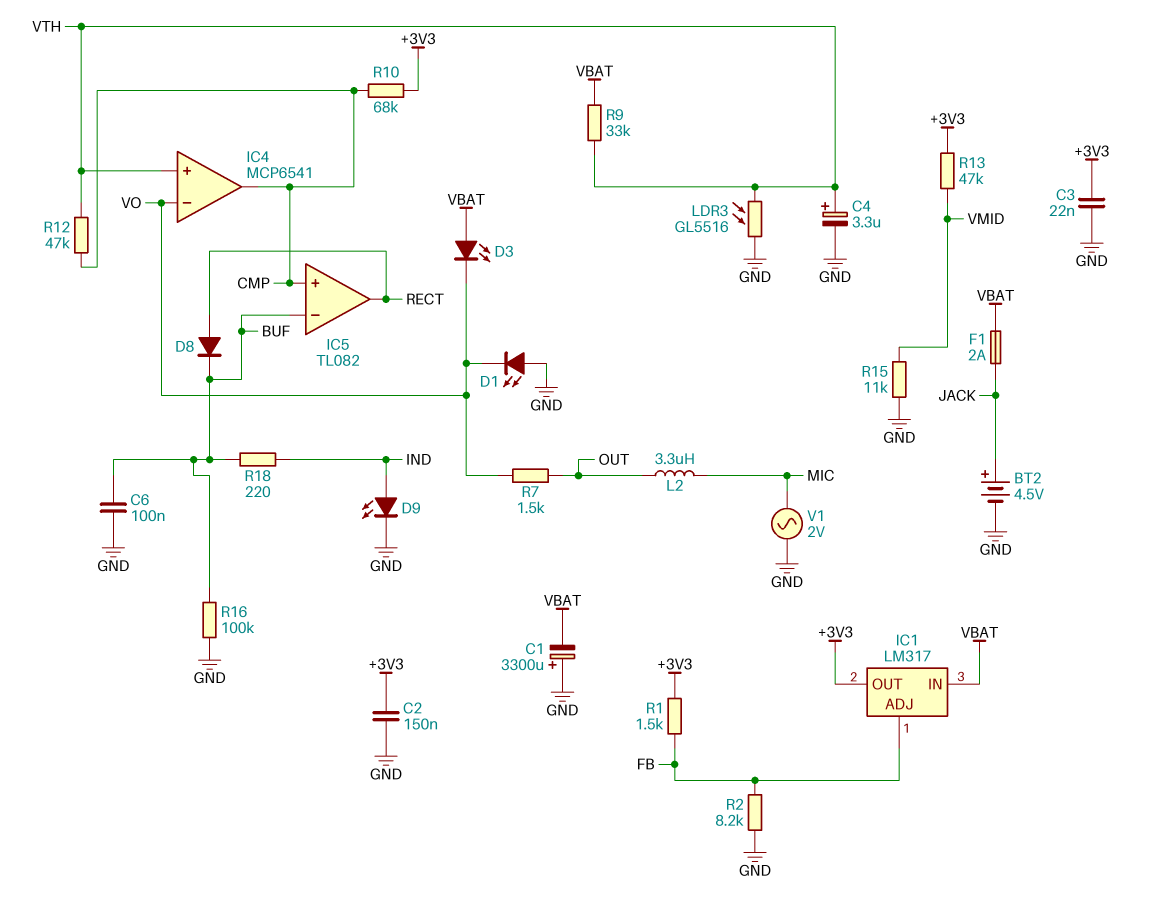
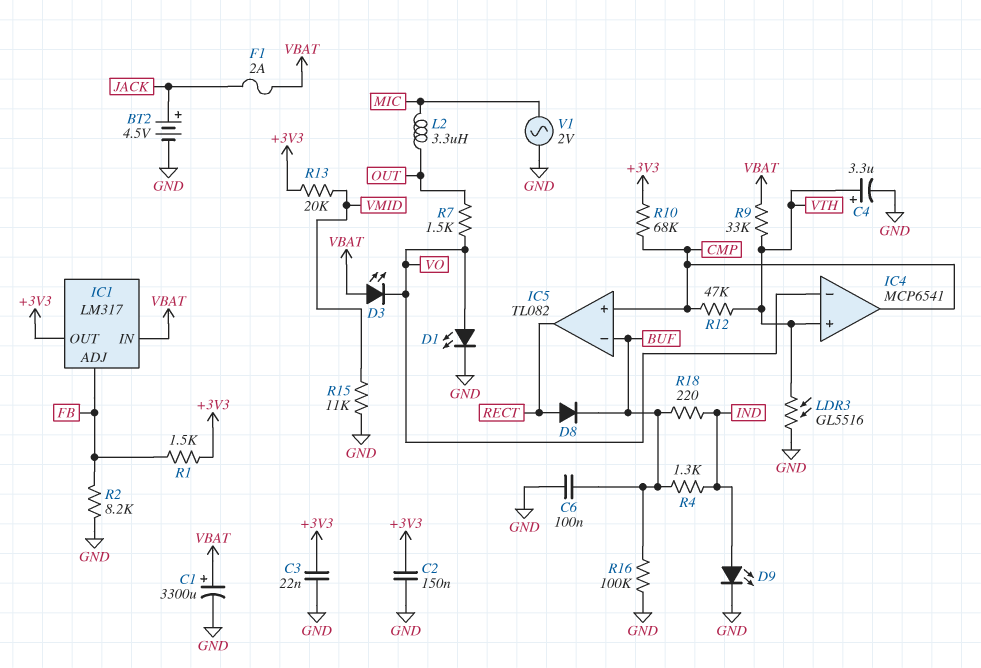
C1: 3300uF (plus GND, minus VBAT) -> 3300uF (plus VBAT, minus GND)
D1: LED (A GND, K VO) -> LED (A VO, K GND)
R4: none -> 1.3k (BUF, IND)
R13: 47k (+3V3, VMID) -> 20k (+3V3, VMID)

